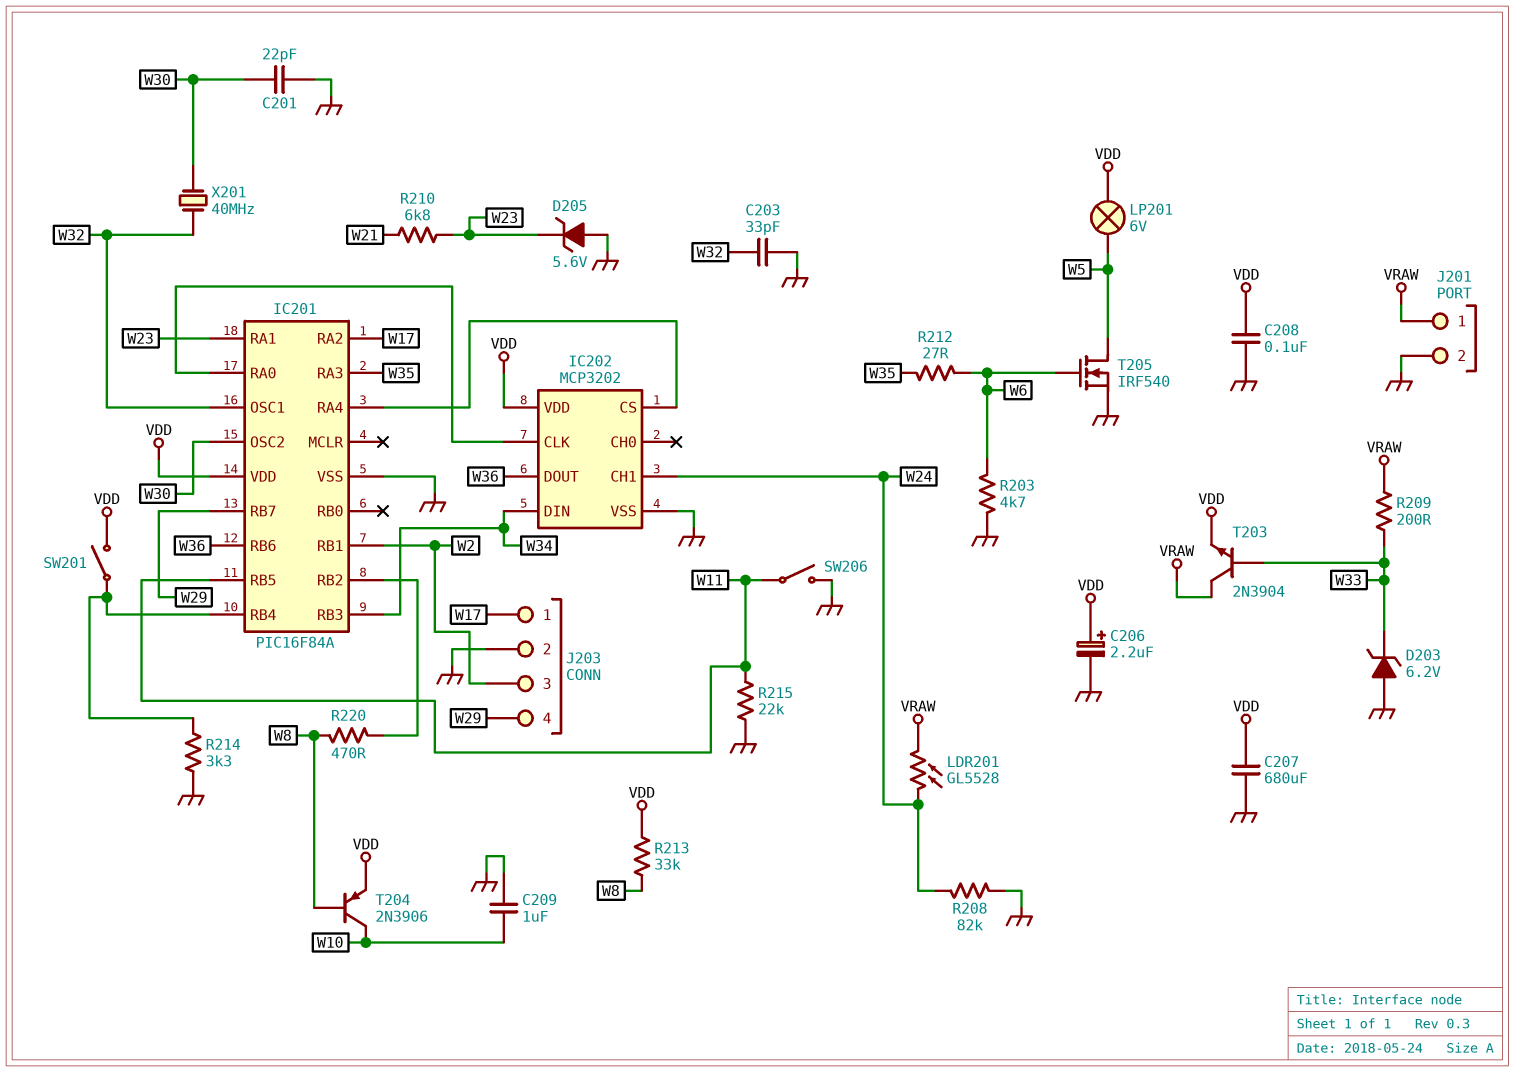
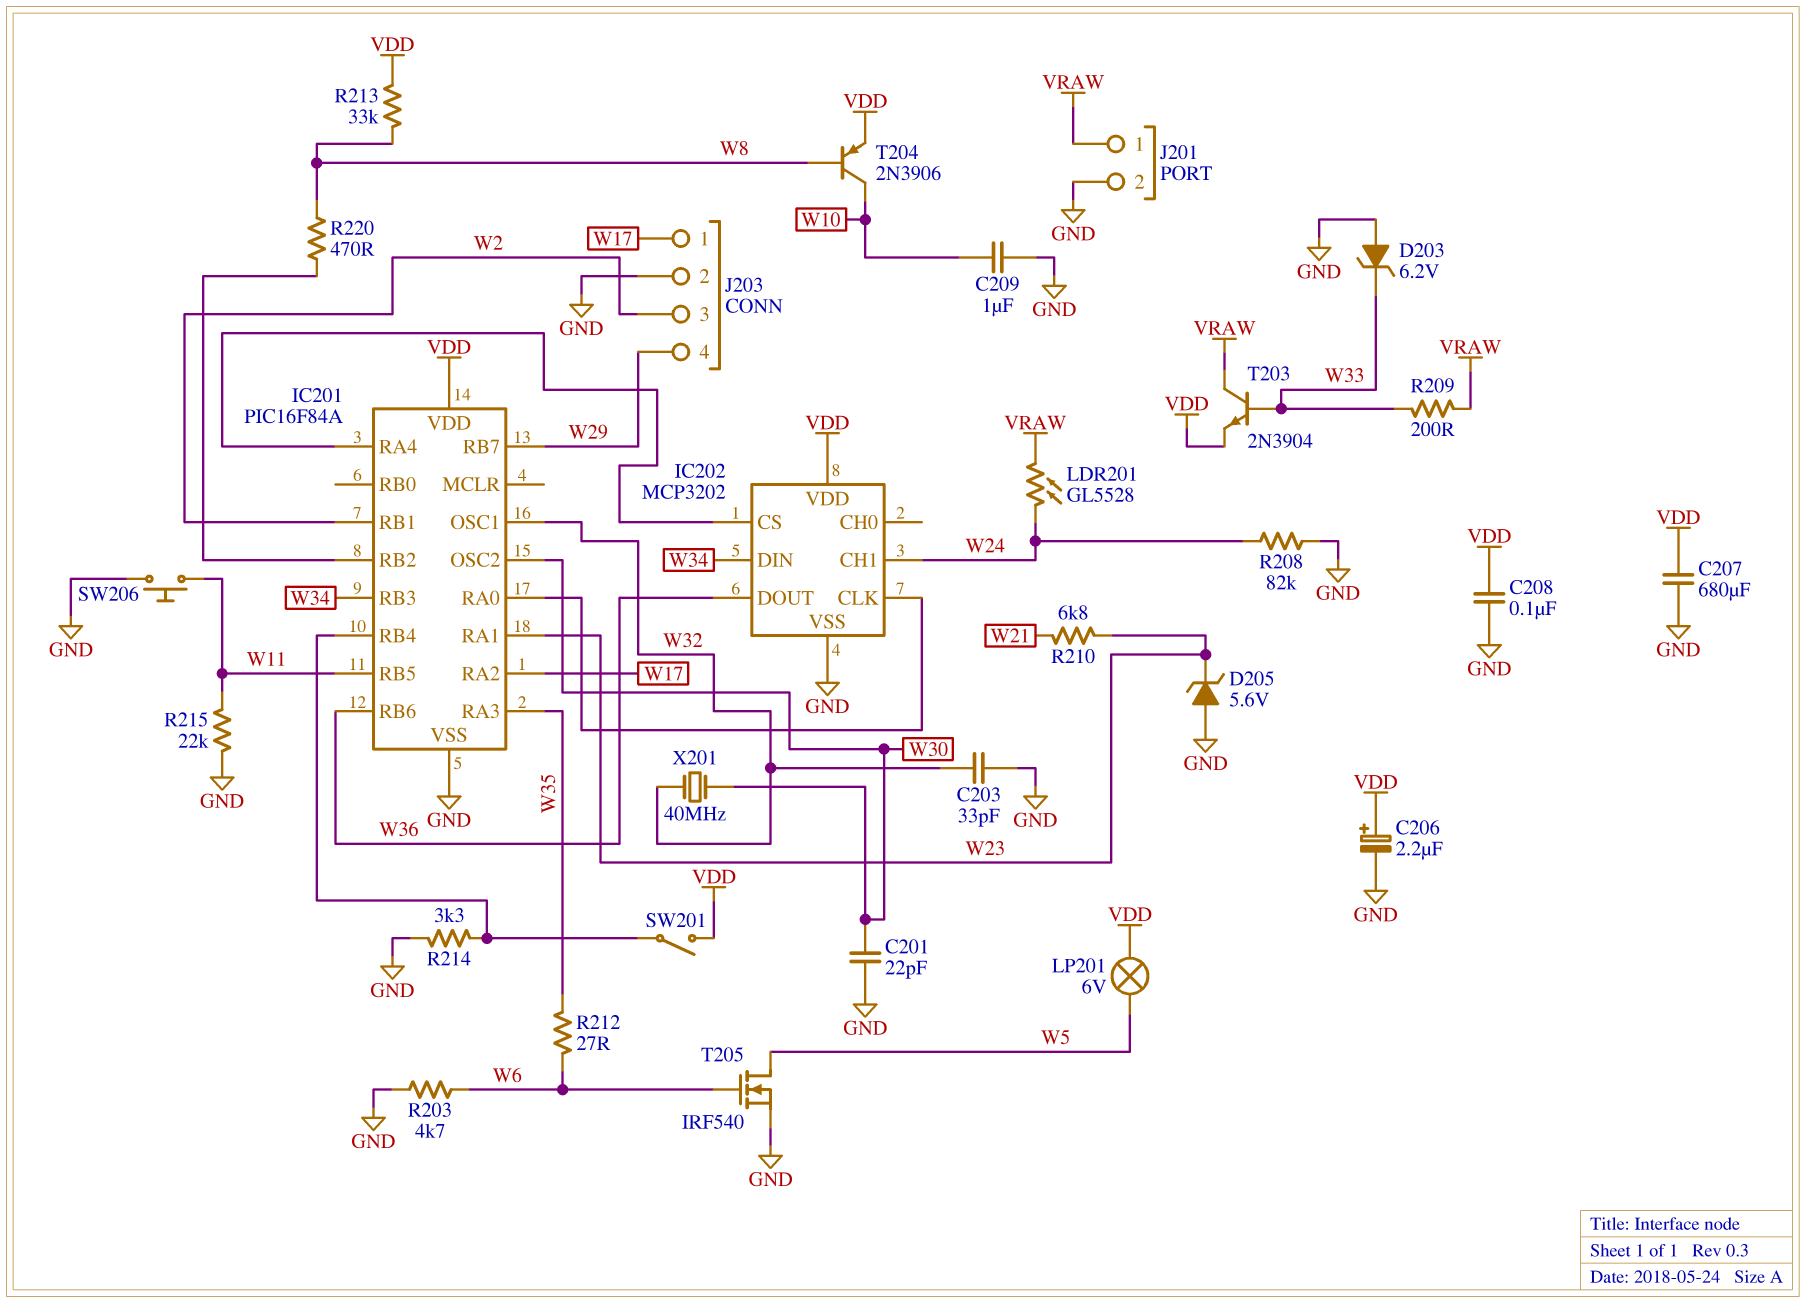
SW206: switch (GND, W11) -> button (GND, W11)

